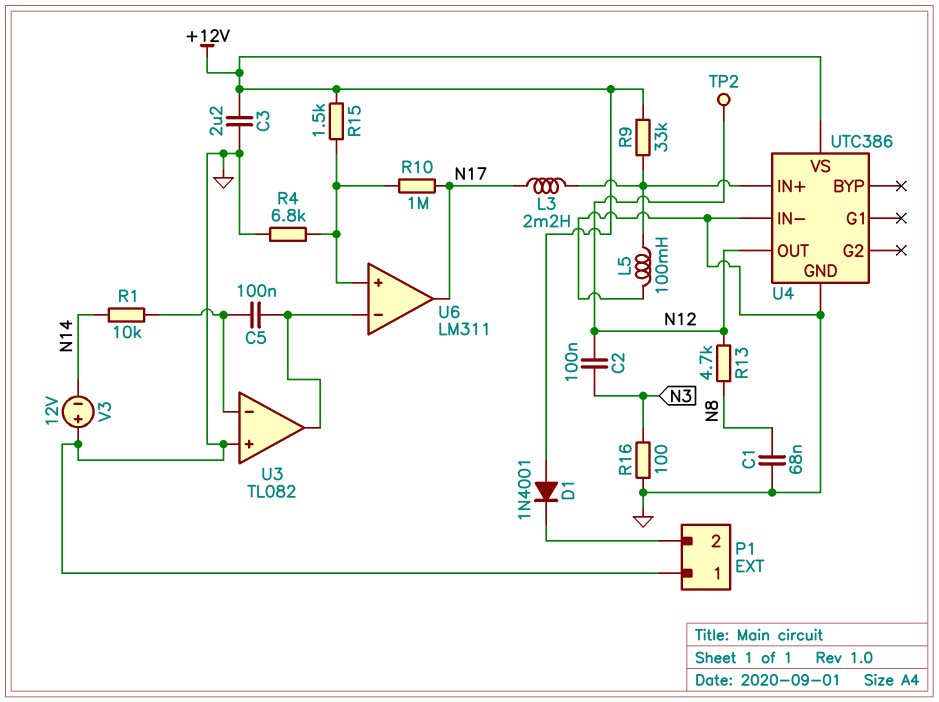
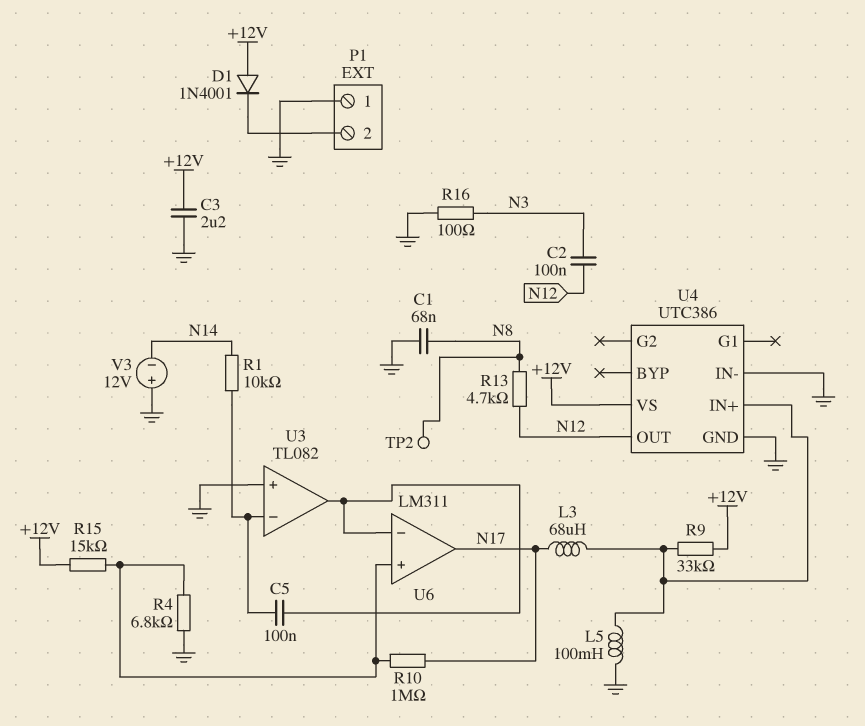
L3: 2.2mH (N17, U4/IN+) -> 68uH (N17, U4/IN+)
R15: 1.5k (+12V, U6/in+) -> 15k (+12V, U6/in+)
TP2: test point (N12) -> test point (N8)

